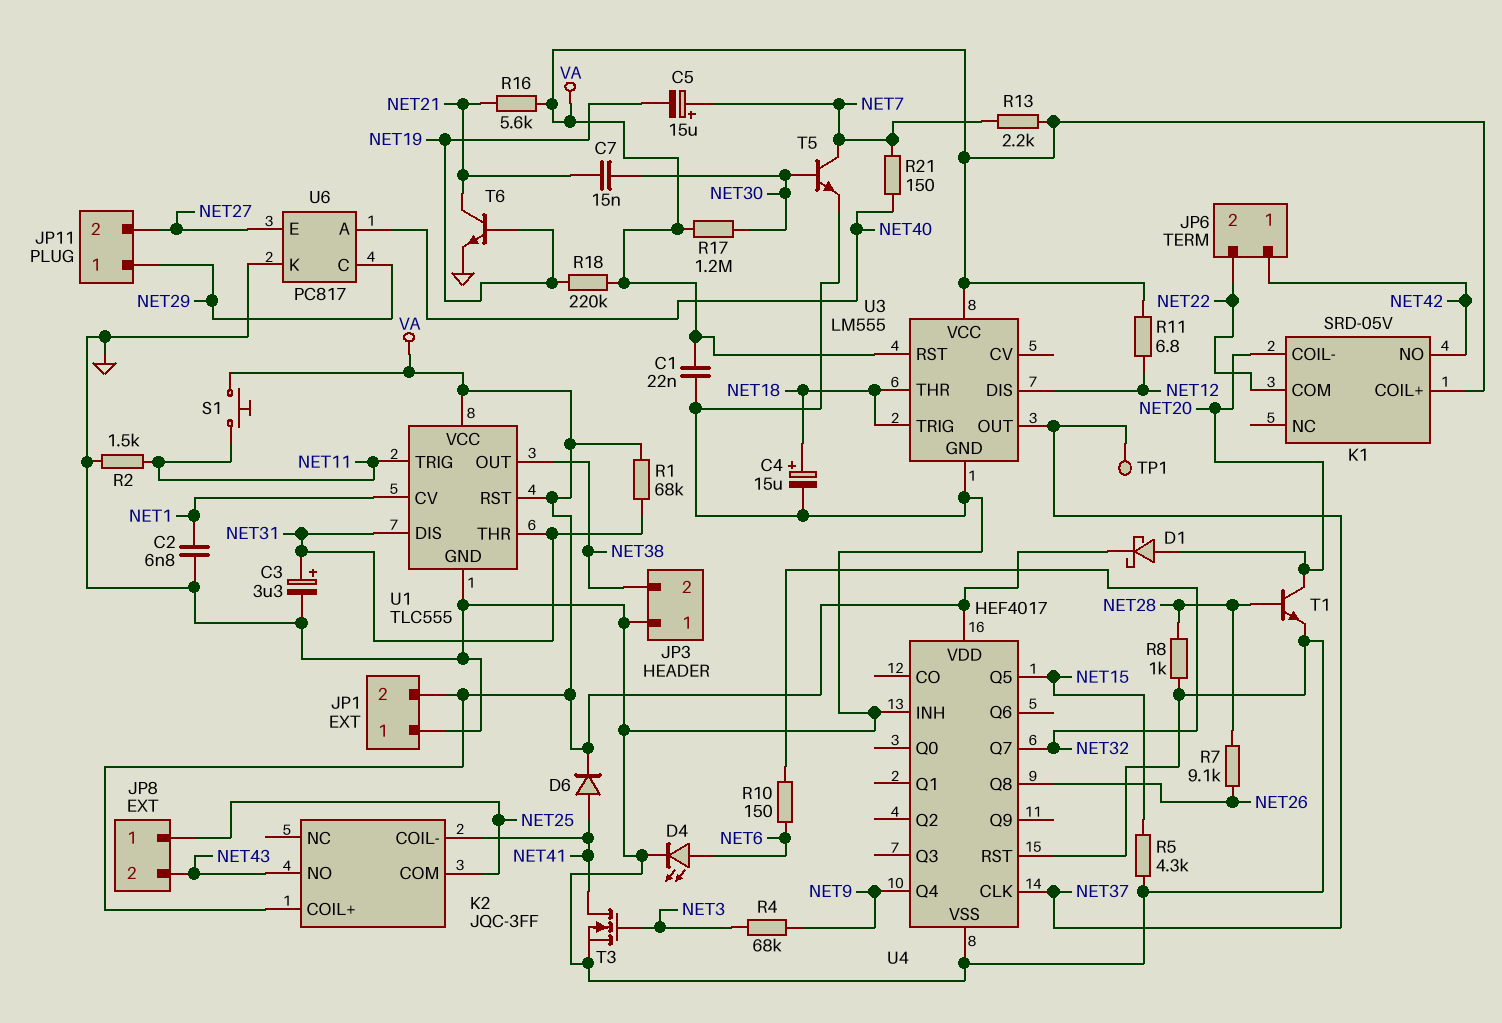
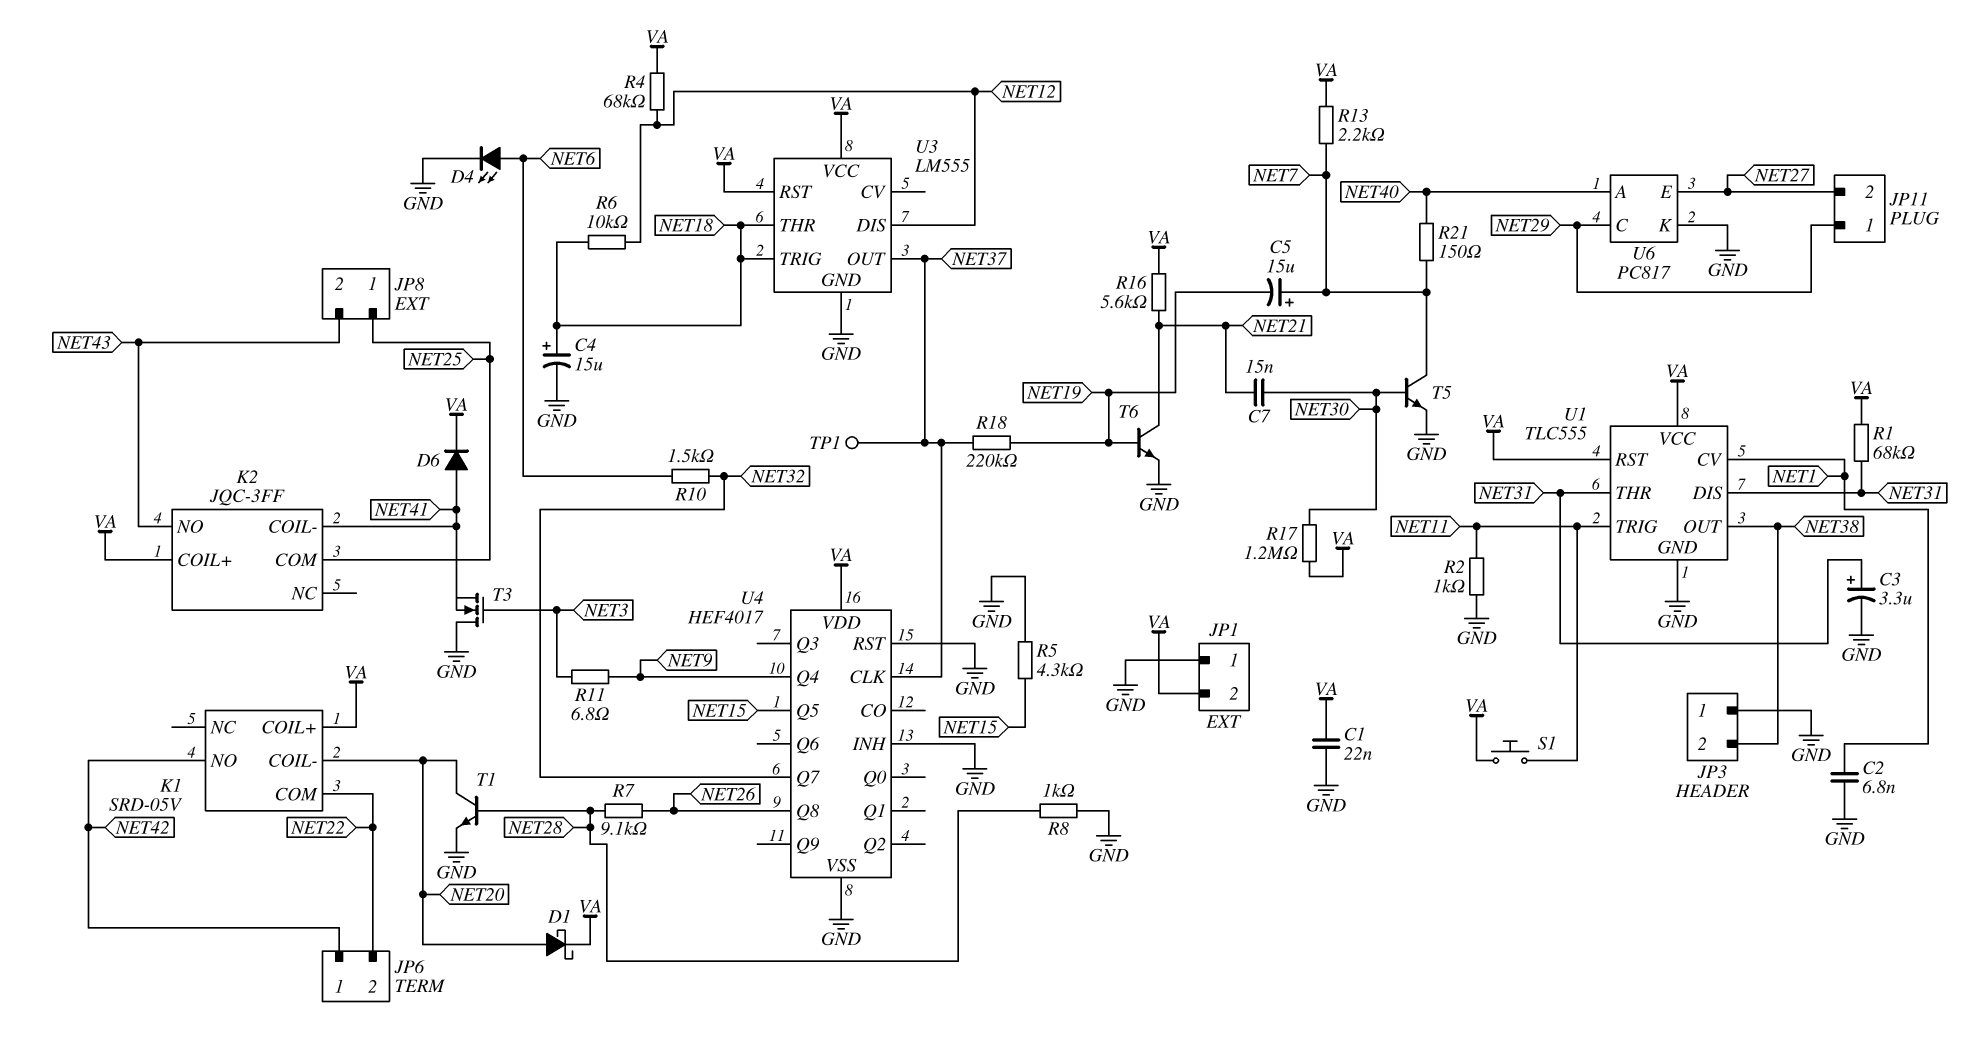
R2: 1.5k (GND, NET11) -> 1k (GND, NET11)
R4: 68k (NET3, NET9) -> 68k (NET12, VA)
R6: none -> 10k (NET12, NET18)
R10: 150 (NET6, NET32) -> 1.5k (NET6, NET32)
R11: 6.8 (NET12, VA) -> 6.8 (NET3, NET9)
R18: 220k (NET19, VA) -> 220k (NET19, NET37)
T3: NMOS (G NET3, D NET41, S GND) -> NMOS (G NET3, D GND, S NET41)

